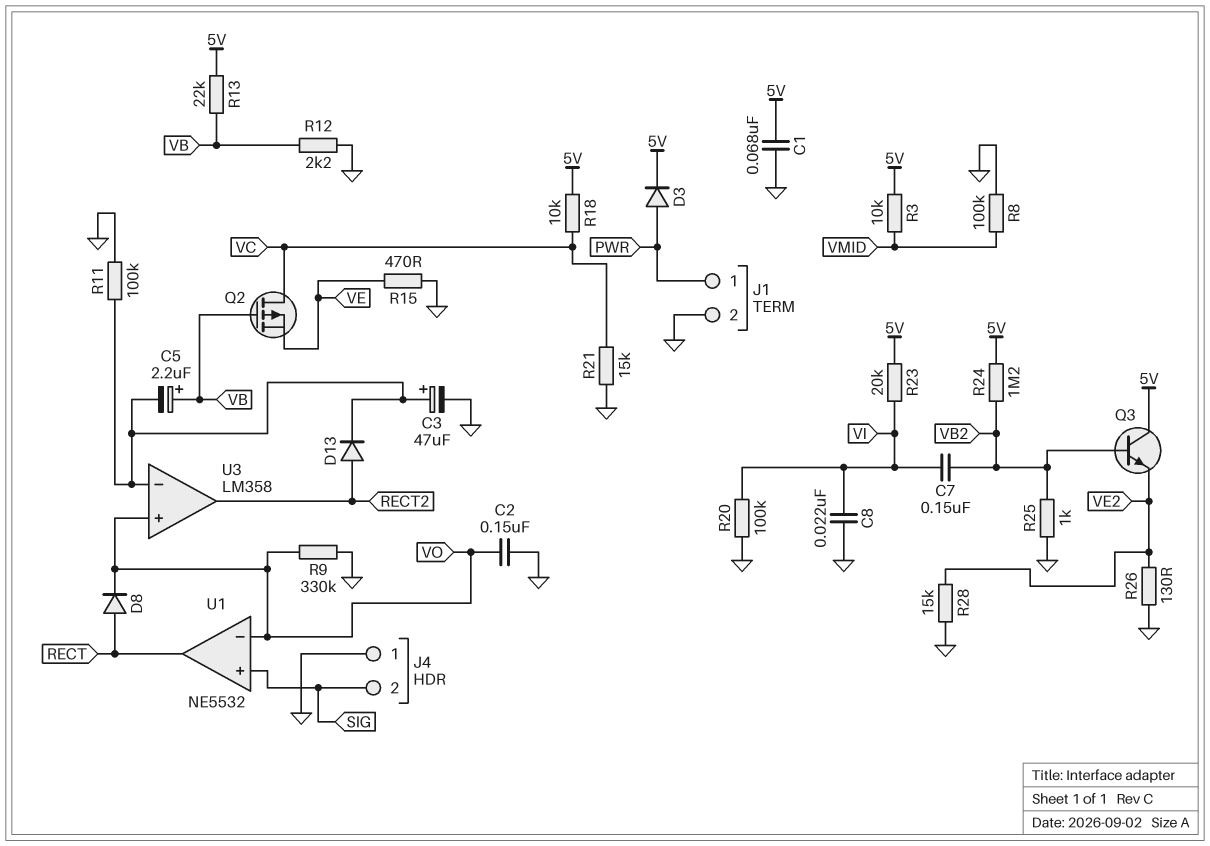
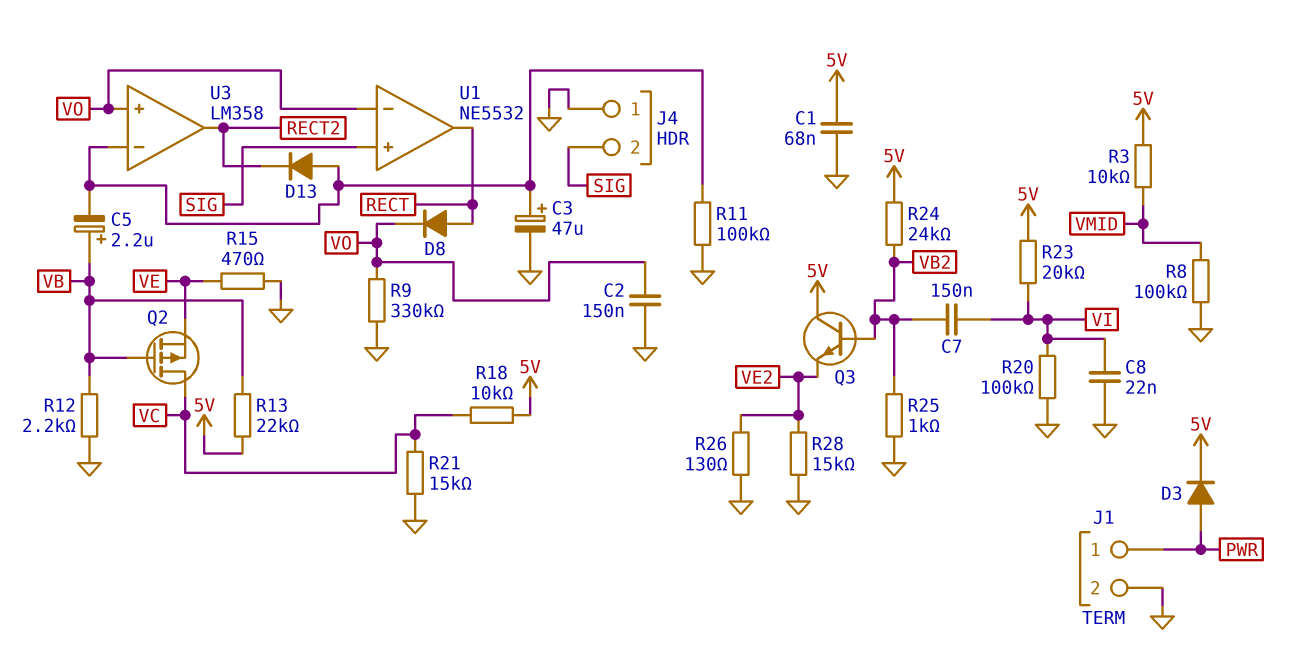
D13: diode (A RECT2, K U3/in-) -> diode (A U3/in-, K RECT2)
R24: 1.2M (5V, VB2) -> 24k (5V, VB2)

